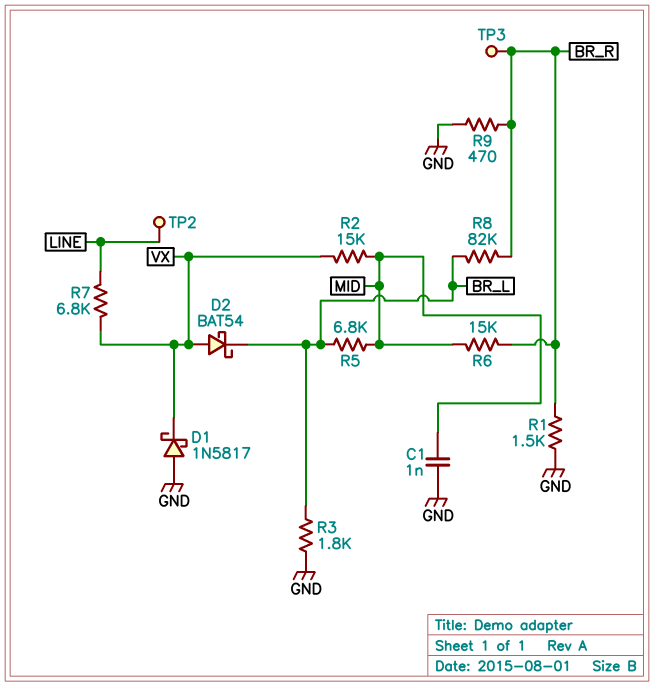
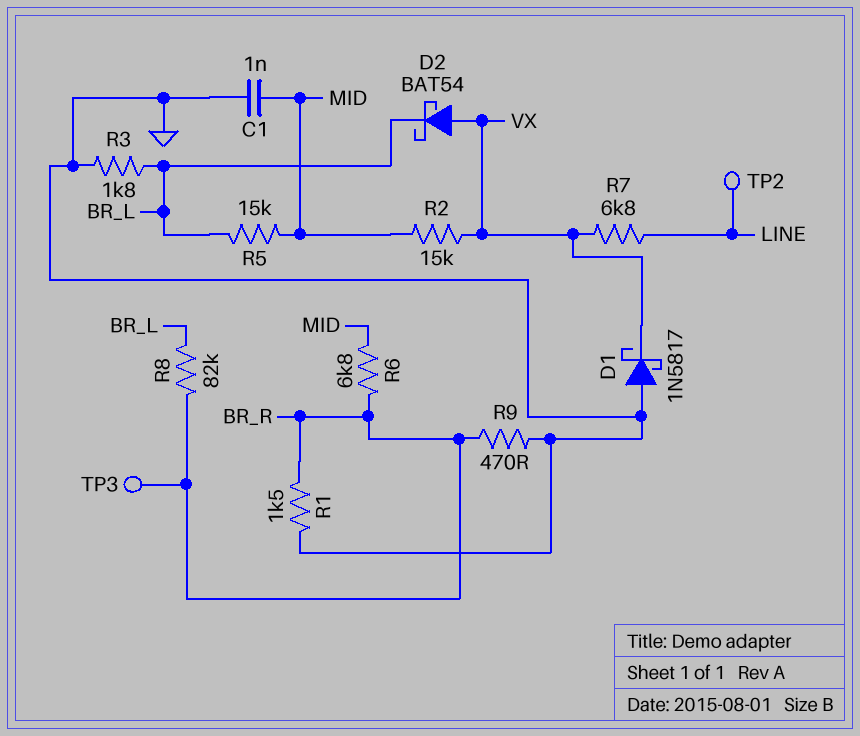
R5: 6.8k (BR_L, MID) -> 15k (BR_L, MID)
R6: 15k (BR_R, MID) -> 6.8k (BR_R, MID)

